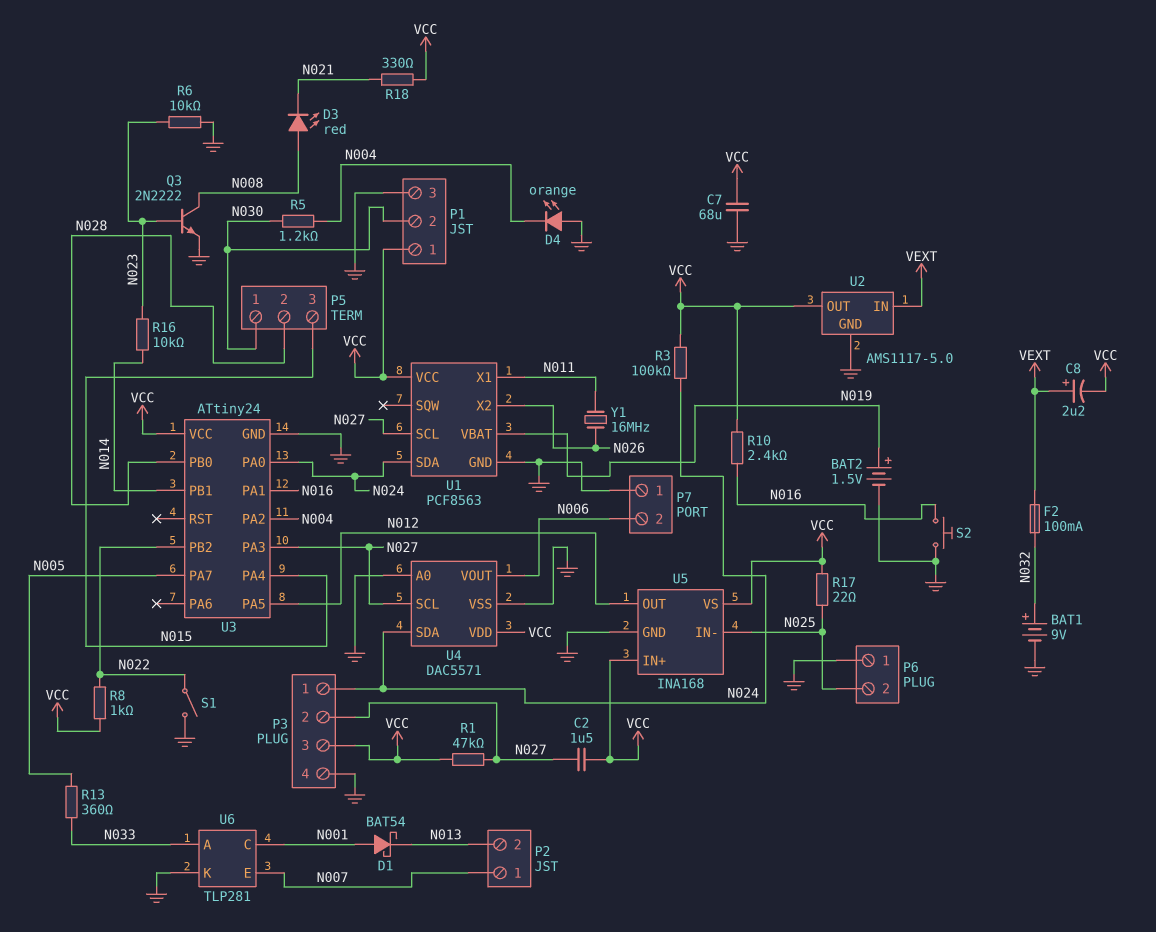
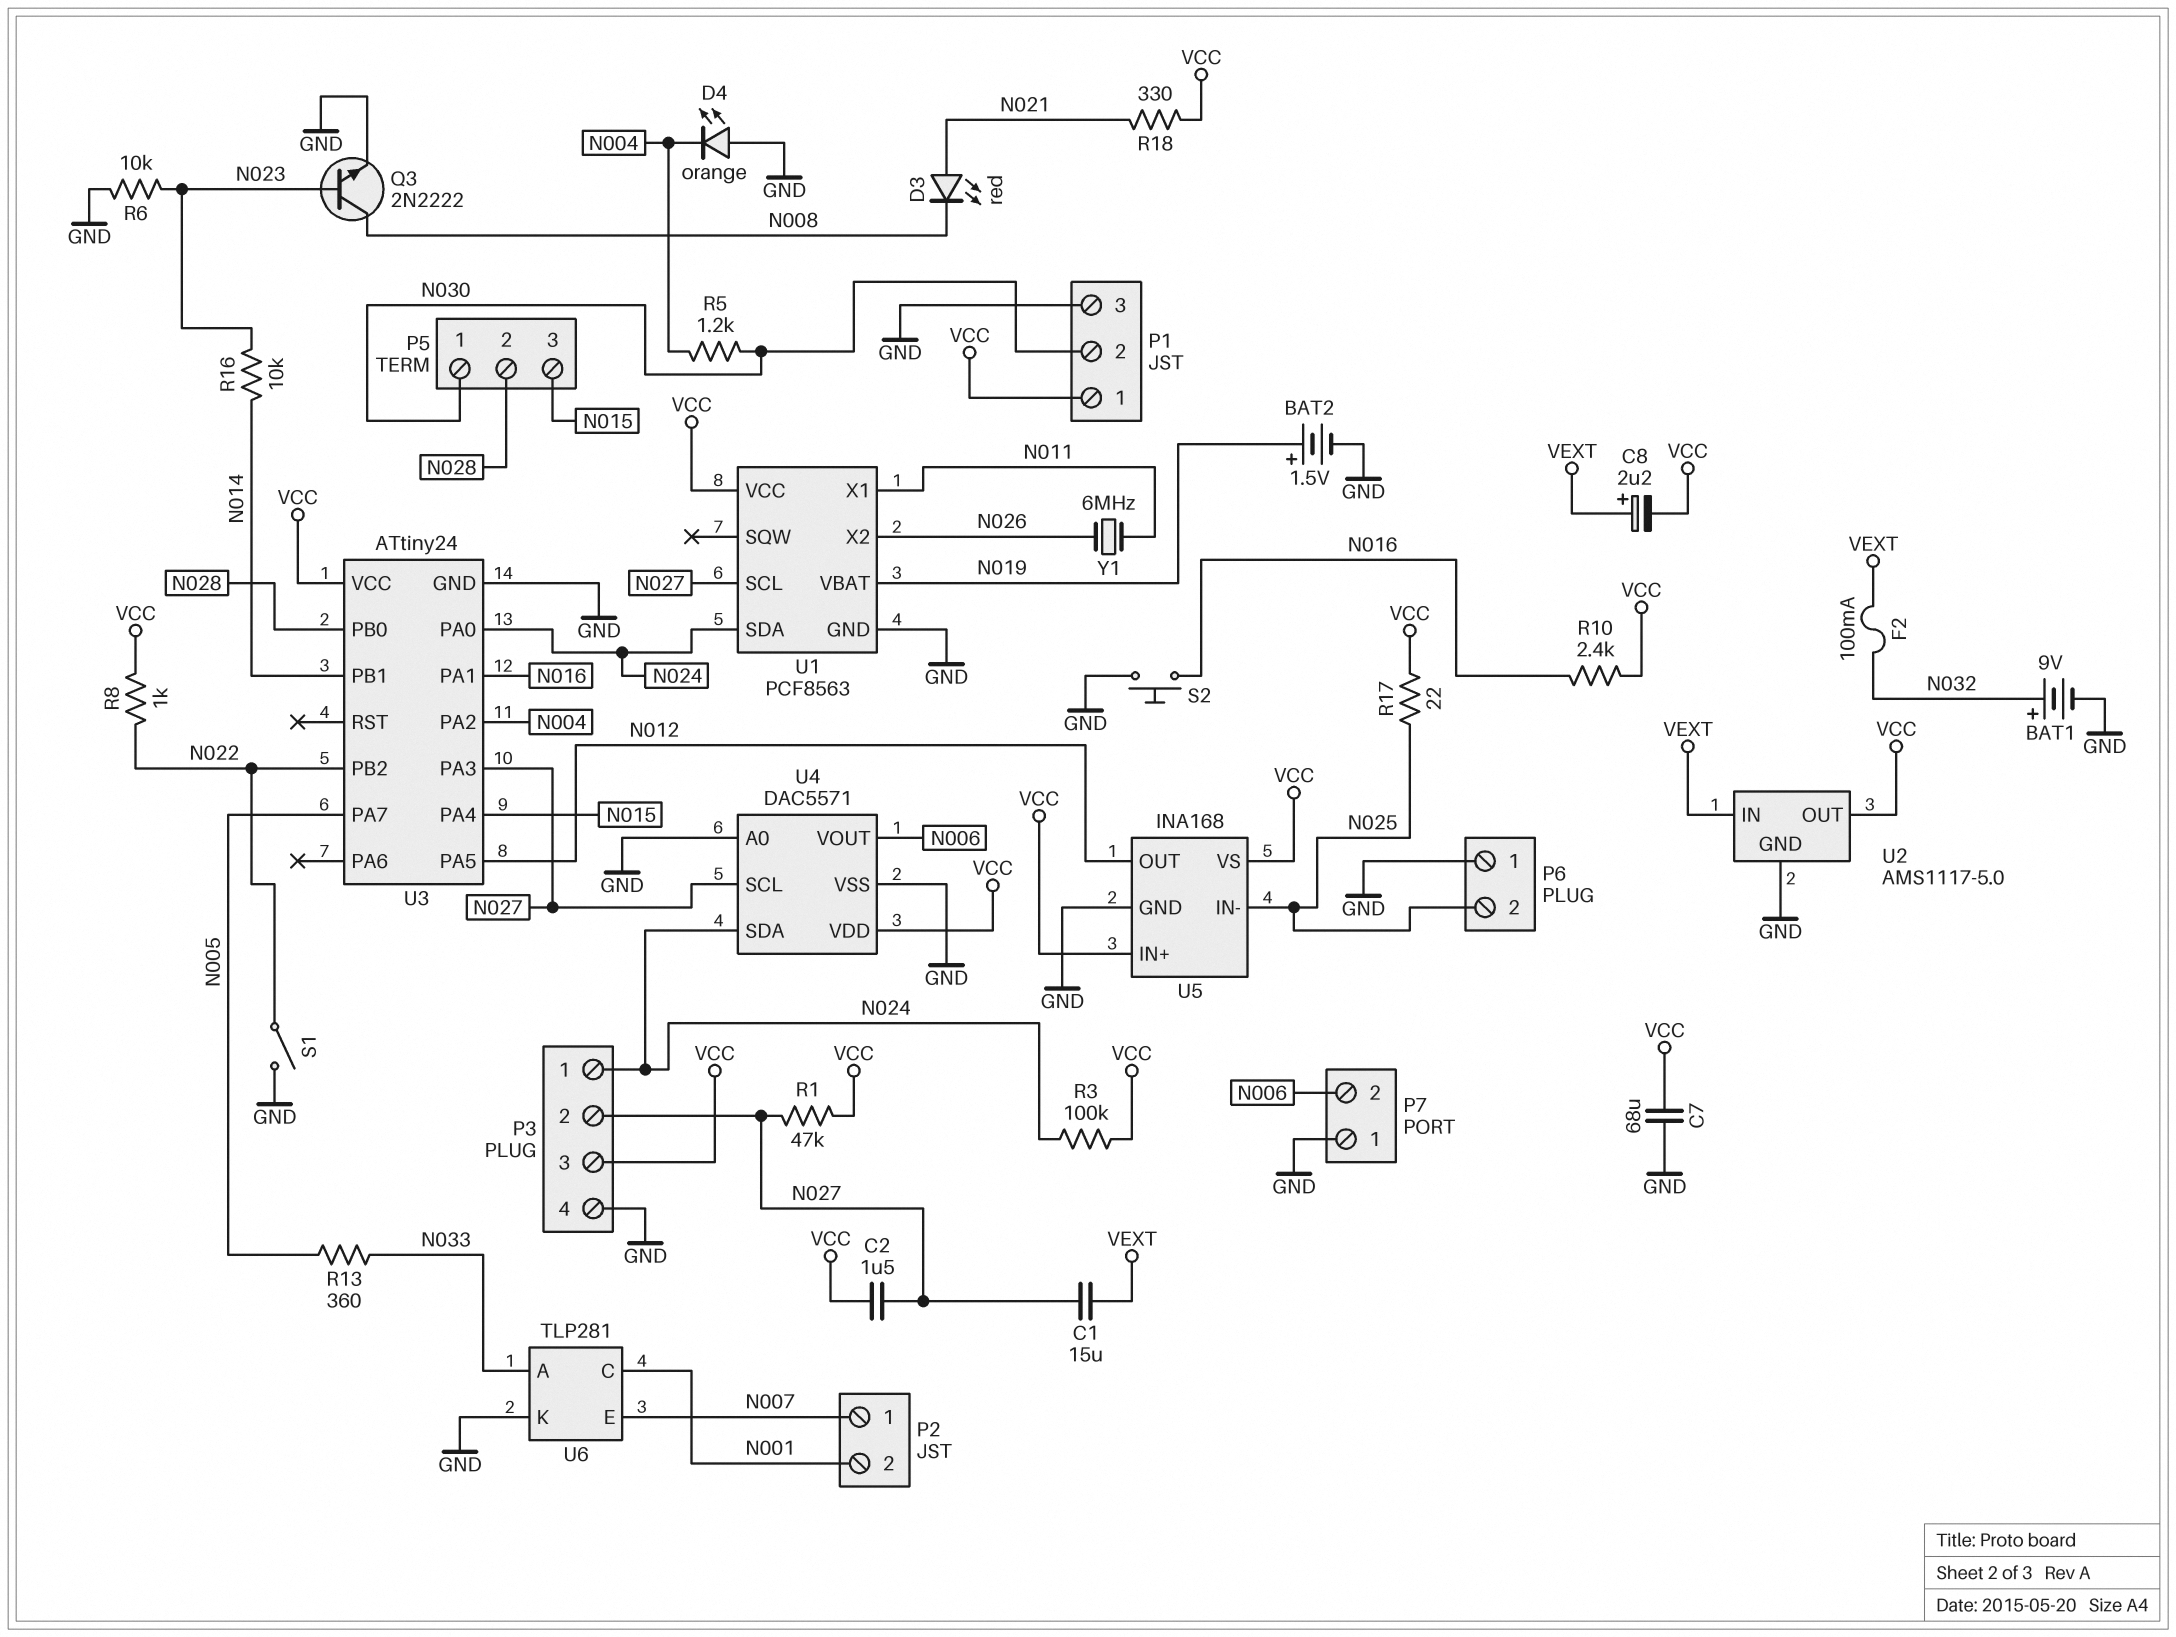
C1: none -> 15uF (N027, VEXT)
D1: schottky BAT54 (A N001, K N013) -> none
D3: LED red (A N008, K N021) -> LED red (A N021, K N008)
P2 pin 2: N013 -> N001
Y1: 16MHz (N011, N026) -> 6MHz (N011, N026)

